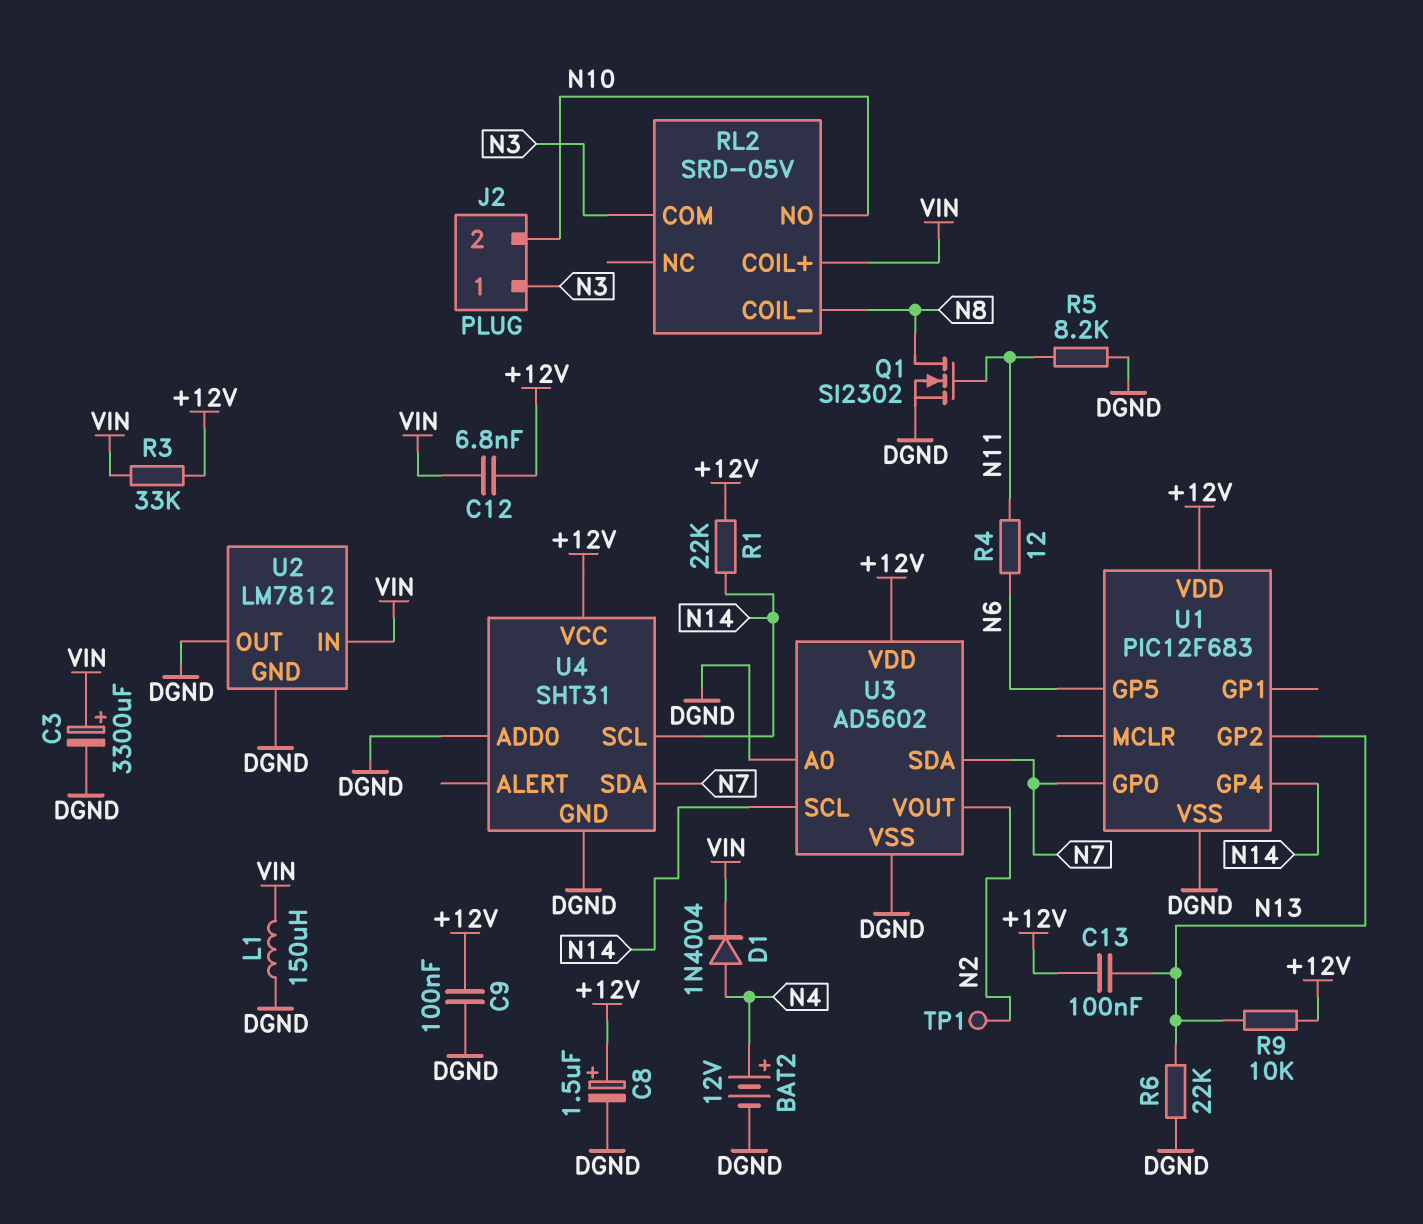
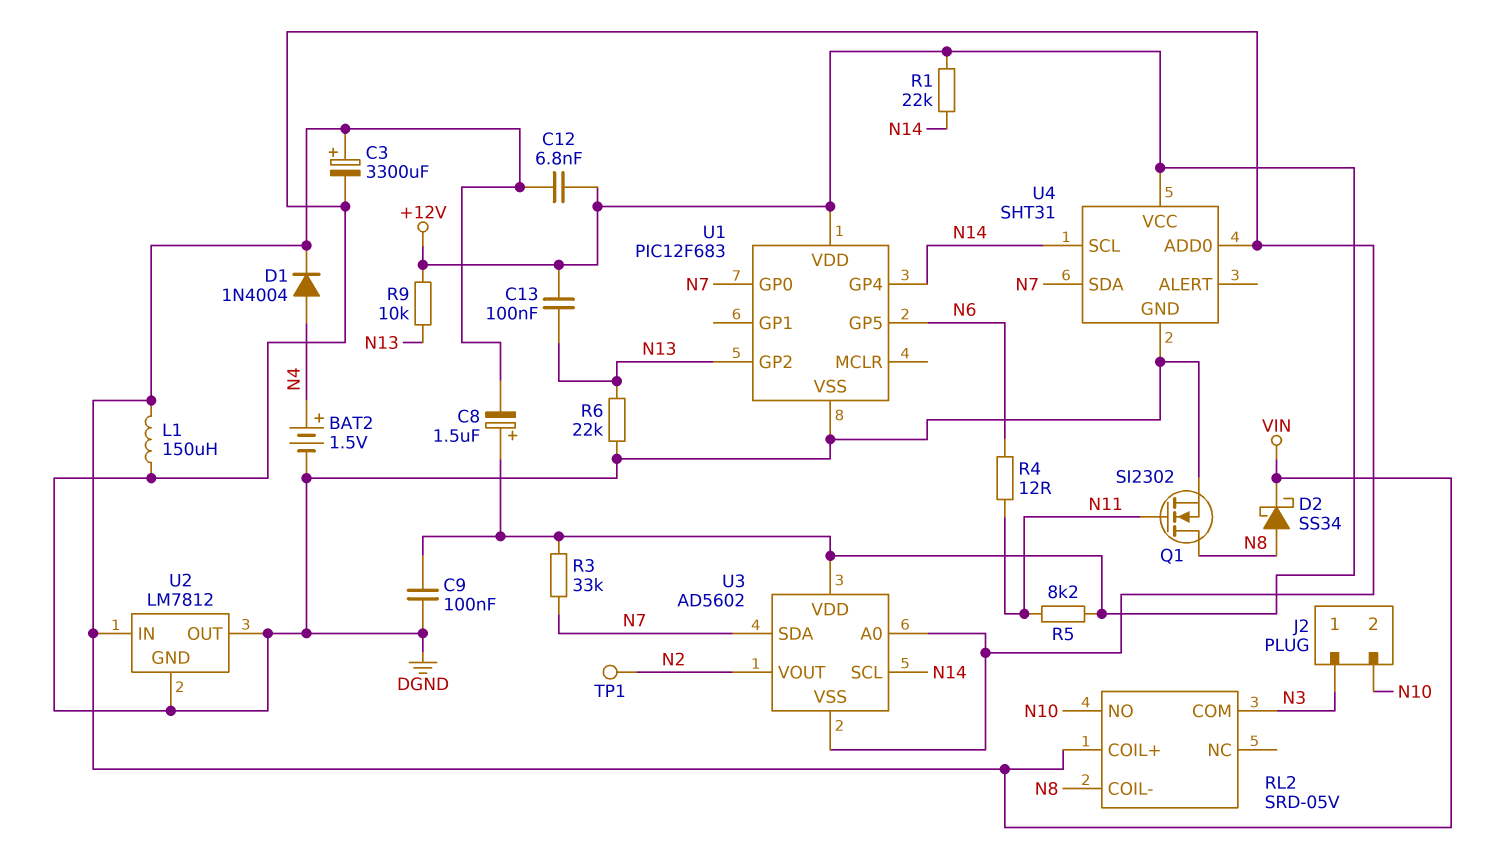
BAT2: 12V (plus N4, minus DGND) -> 1.5V (plus N4, minus DGND)
C8: 1.5uF (plus +12V, minus DGND) -> 1.5uF (plus +12V, minus VIN)
D2: none -> schottky SS34 (A N8, K VIN)
R3: 33k (+12V, VIN) -> 33k (+12V, N7)
R5: 8.2k (DGND, N11) -> 8.2k (+12V, N11)

